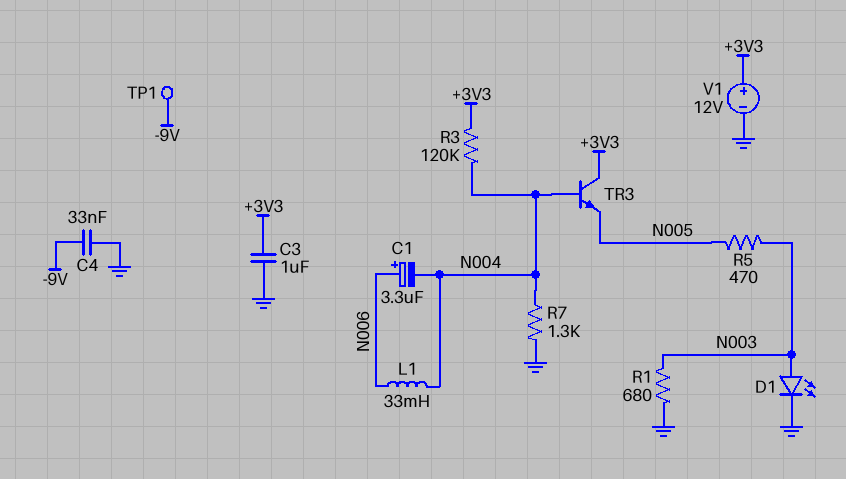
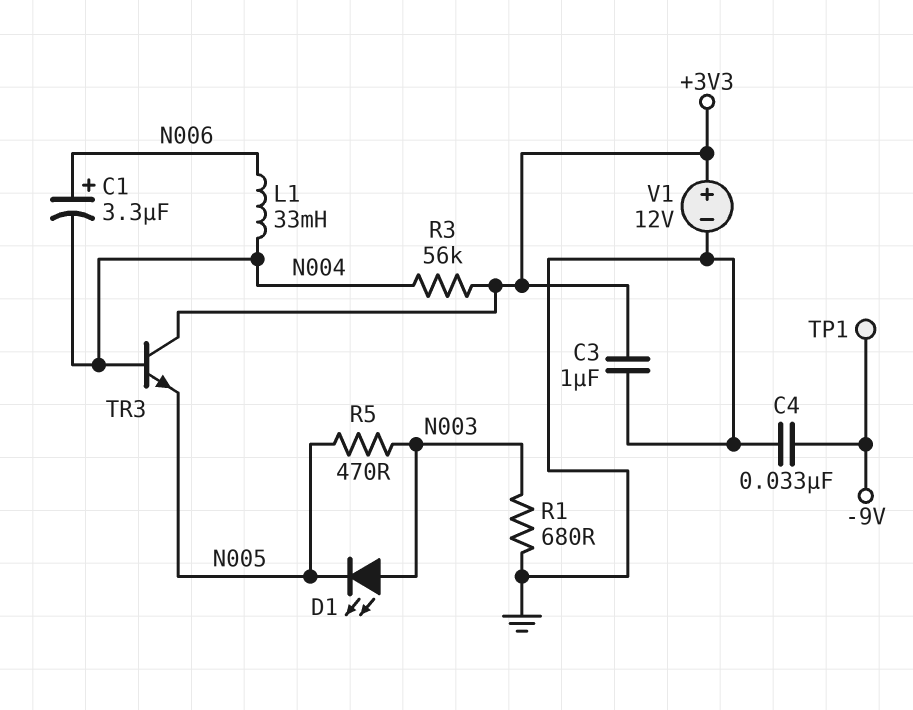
D1: LED (A N003, K GND) -> LED (A N003, K N005)
R3: 120k (+3V3, N004) -> 56k (+3V3, N004)
R7: 1.3k (GND, N004) -> none

